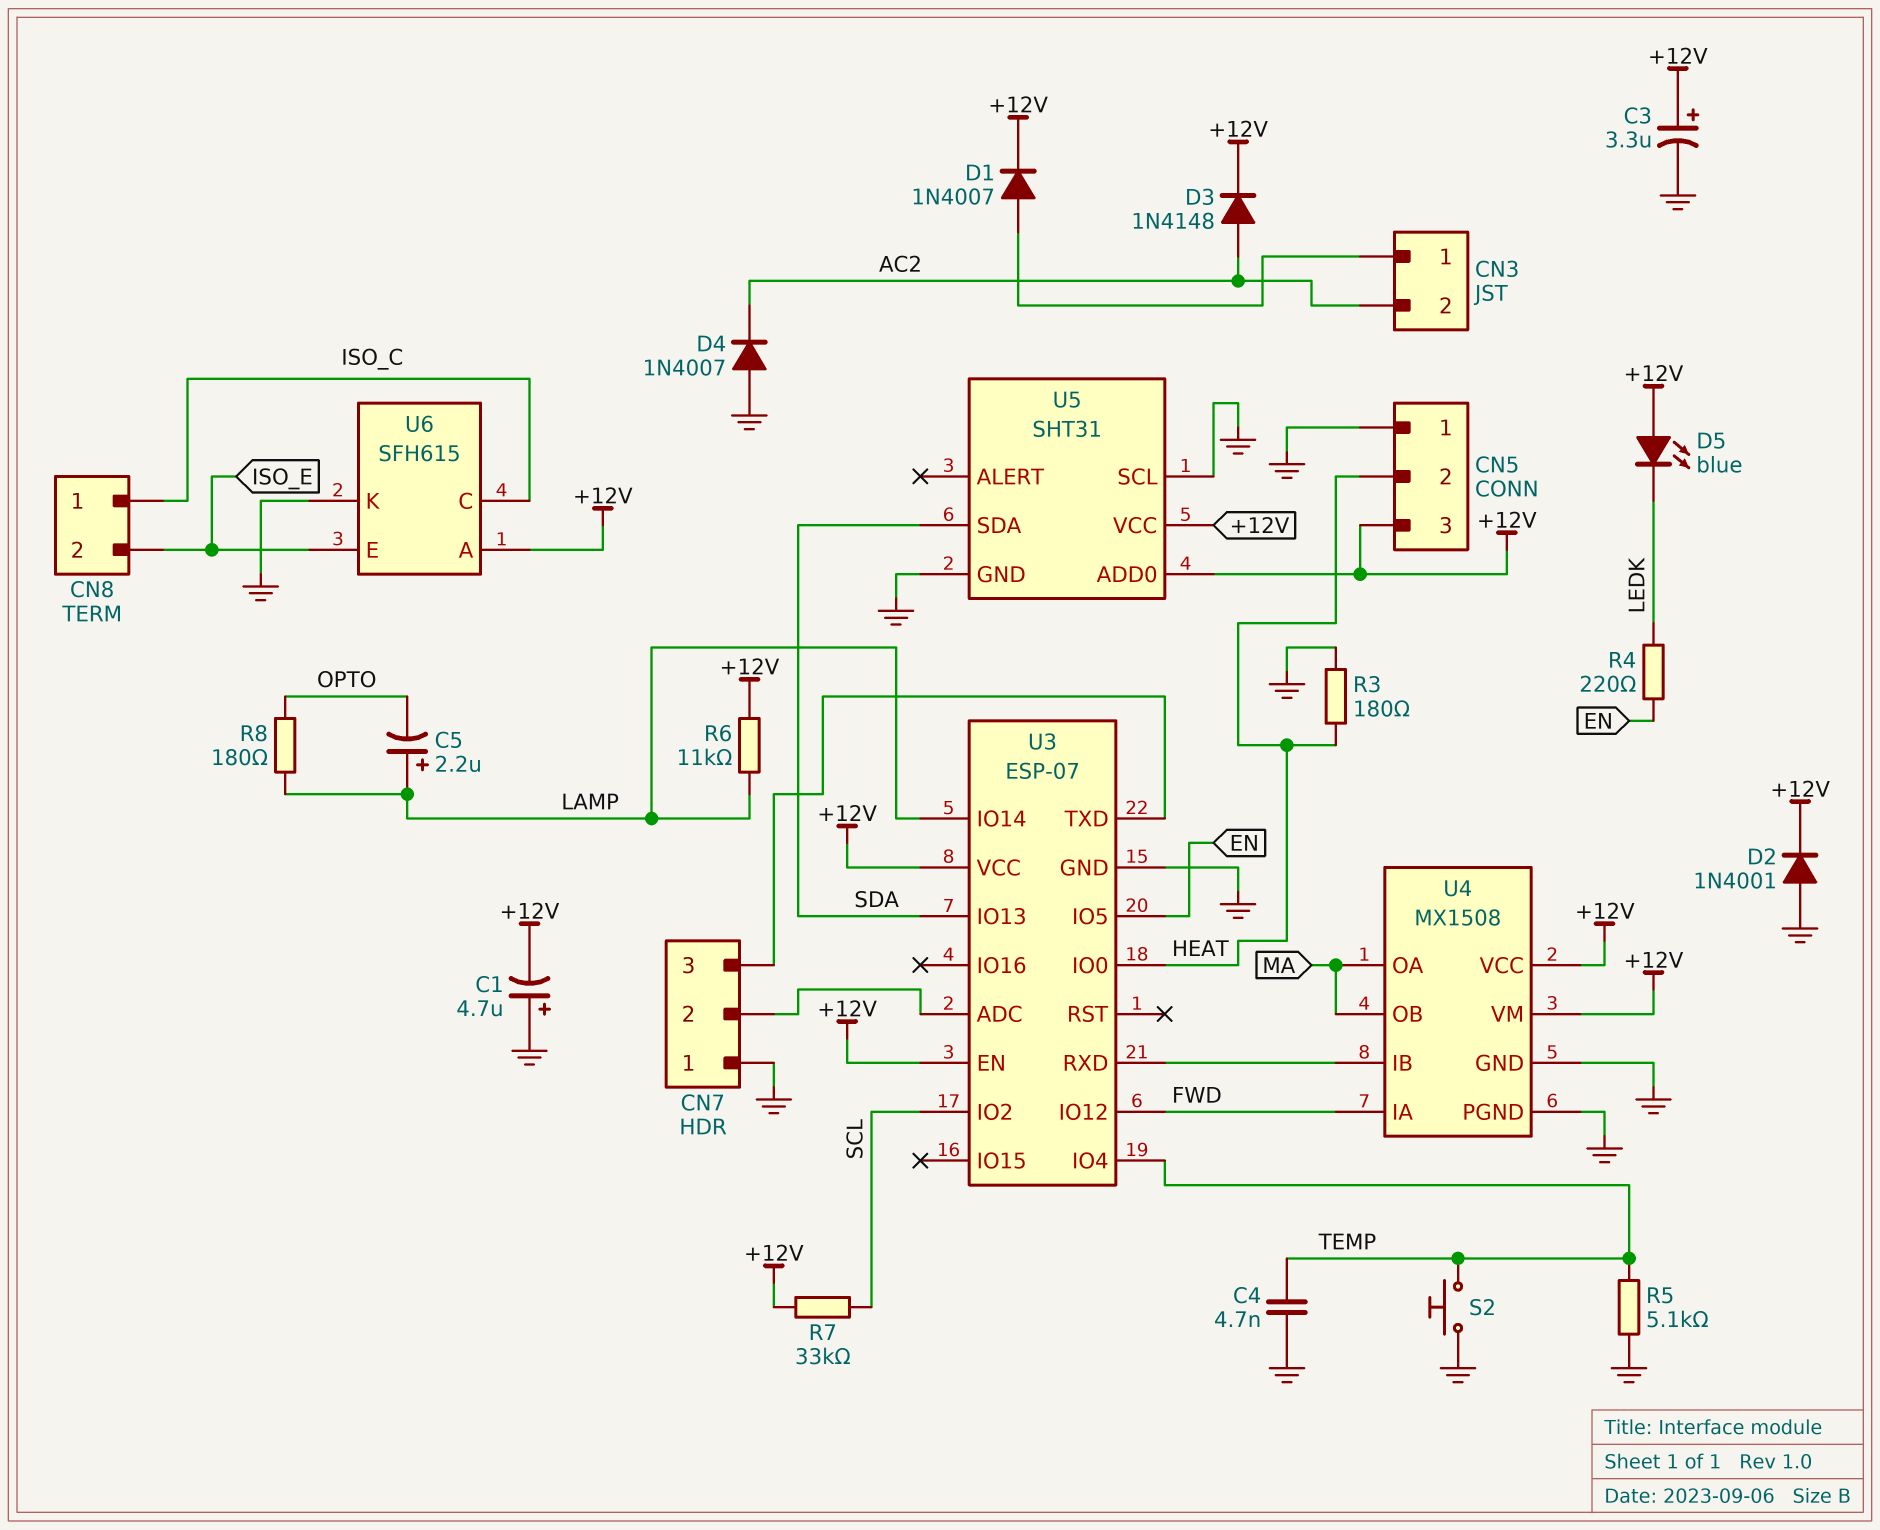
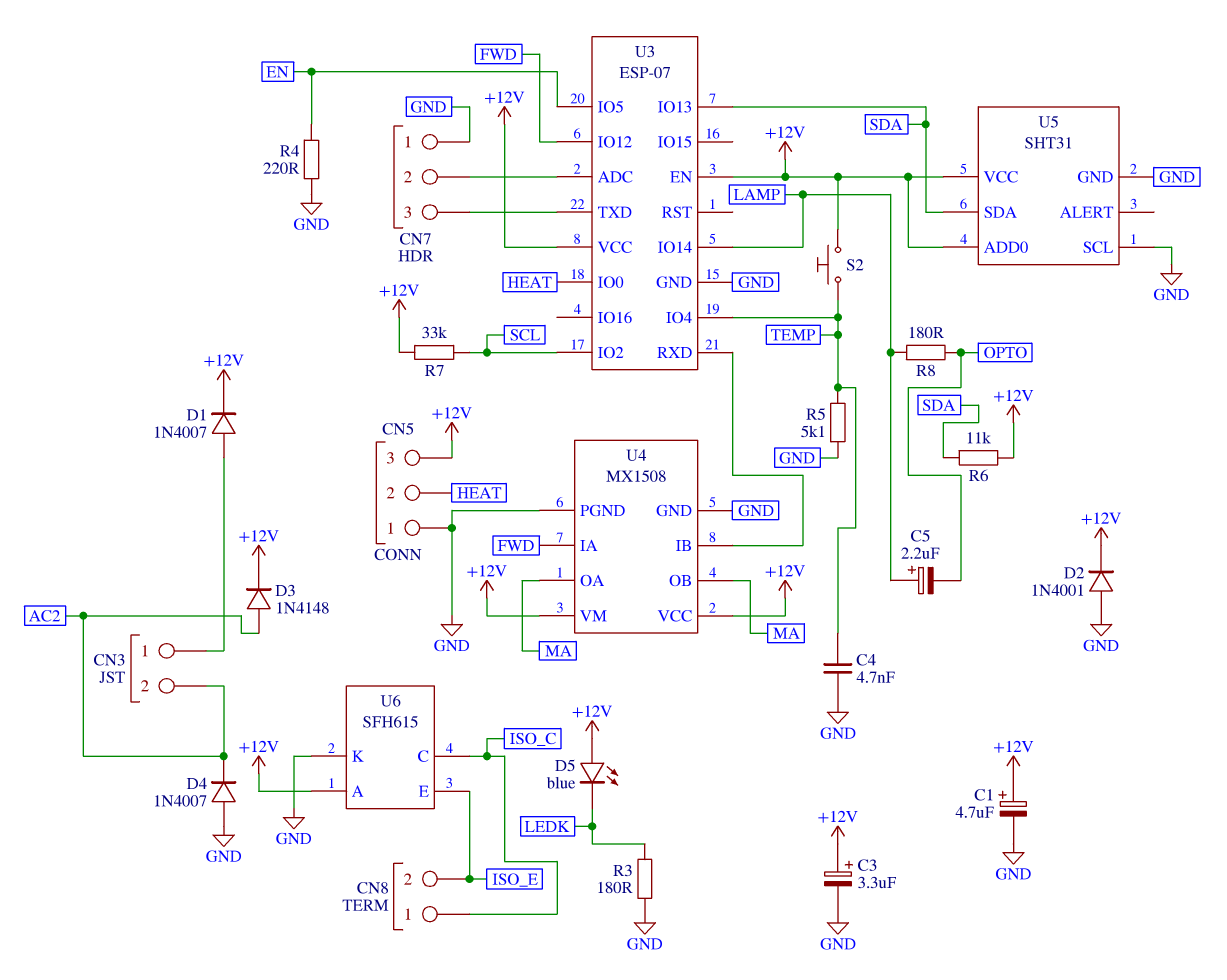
C1: 4.7uF (plus GND, minus +12V) -> 4.7uF (plus +12V, minus GND)
R3: 180 (GND, HEAT) -> 180 (GND, LEDK)
R4: 220 (EN, LEDK) -> 220 (EN, GND)
R6: 11k (+12V, LAMP) -> 11k (+12V, SDA)
S2: button (GND, TEMP) -> button (+12V, TEMP)

